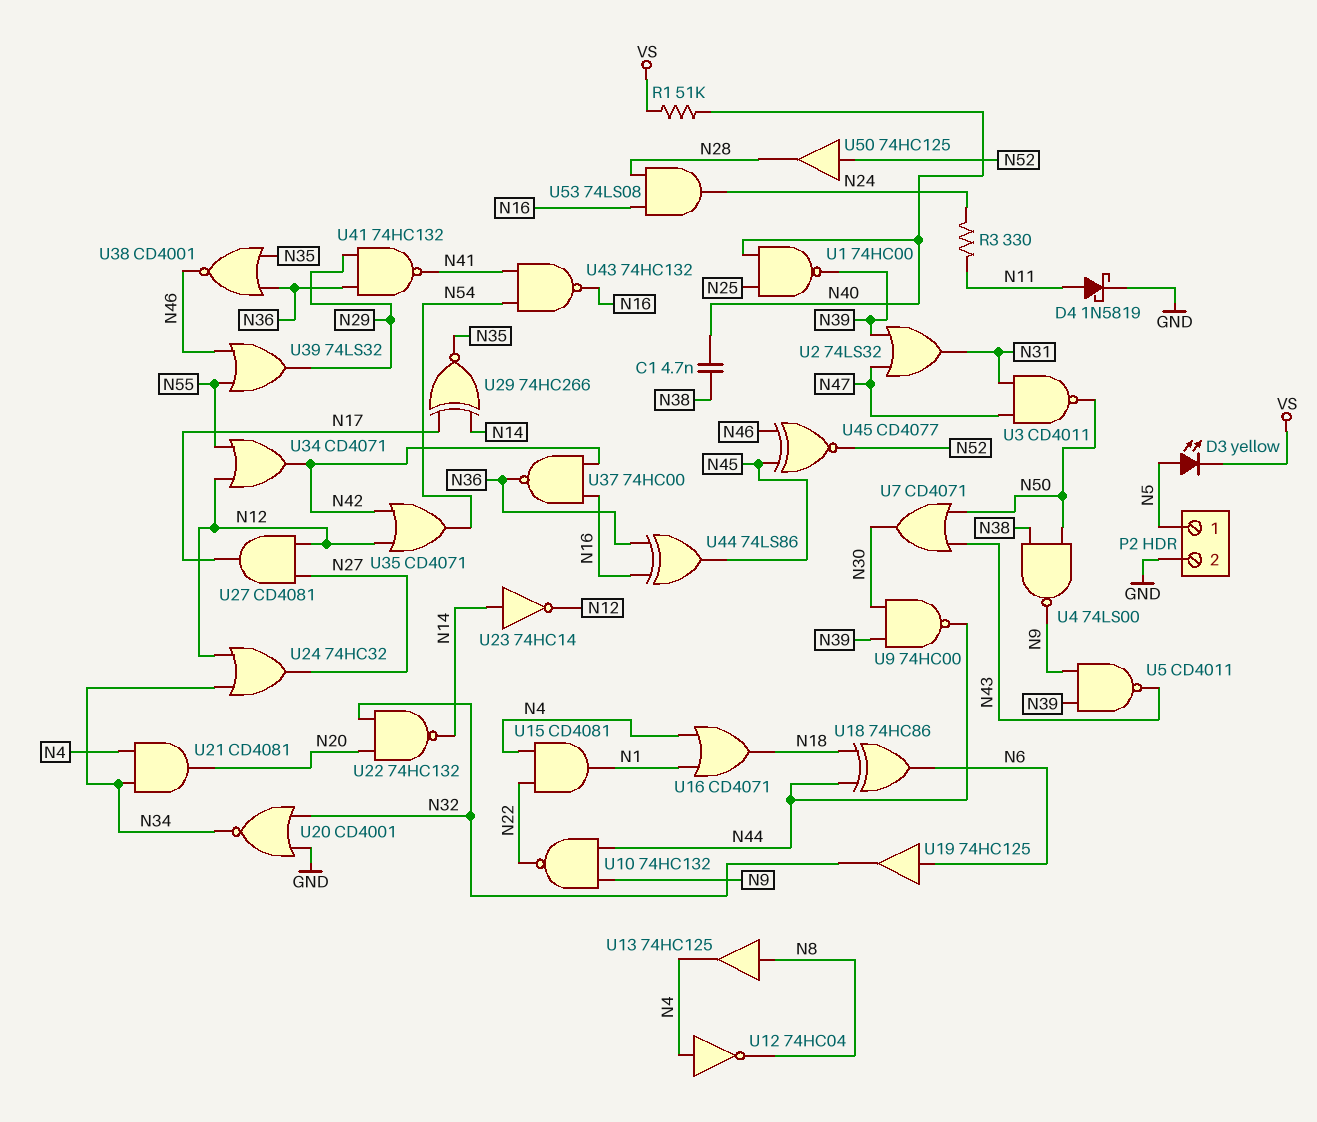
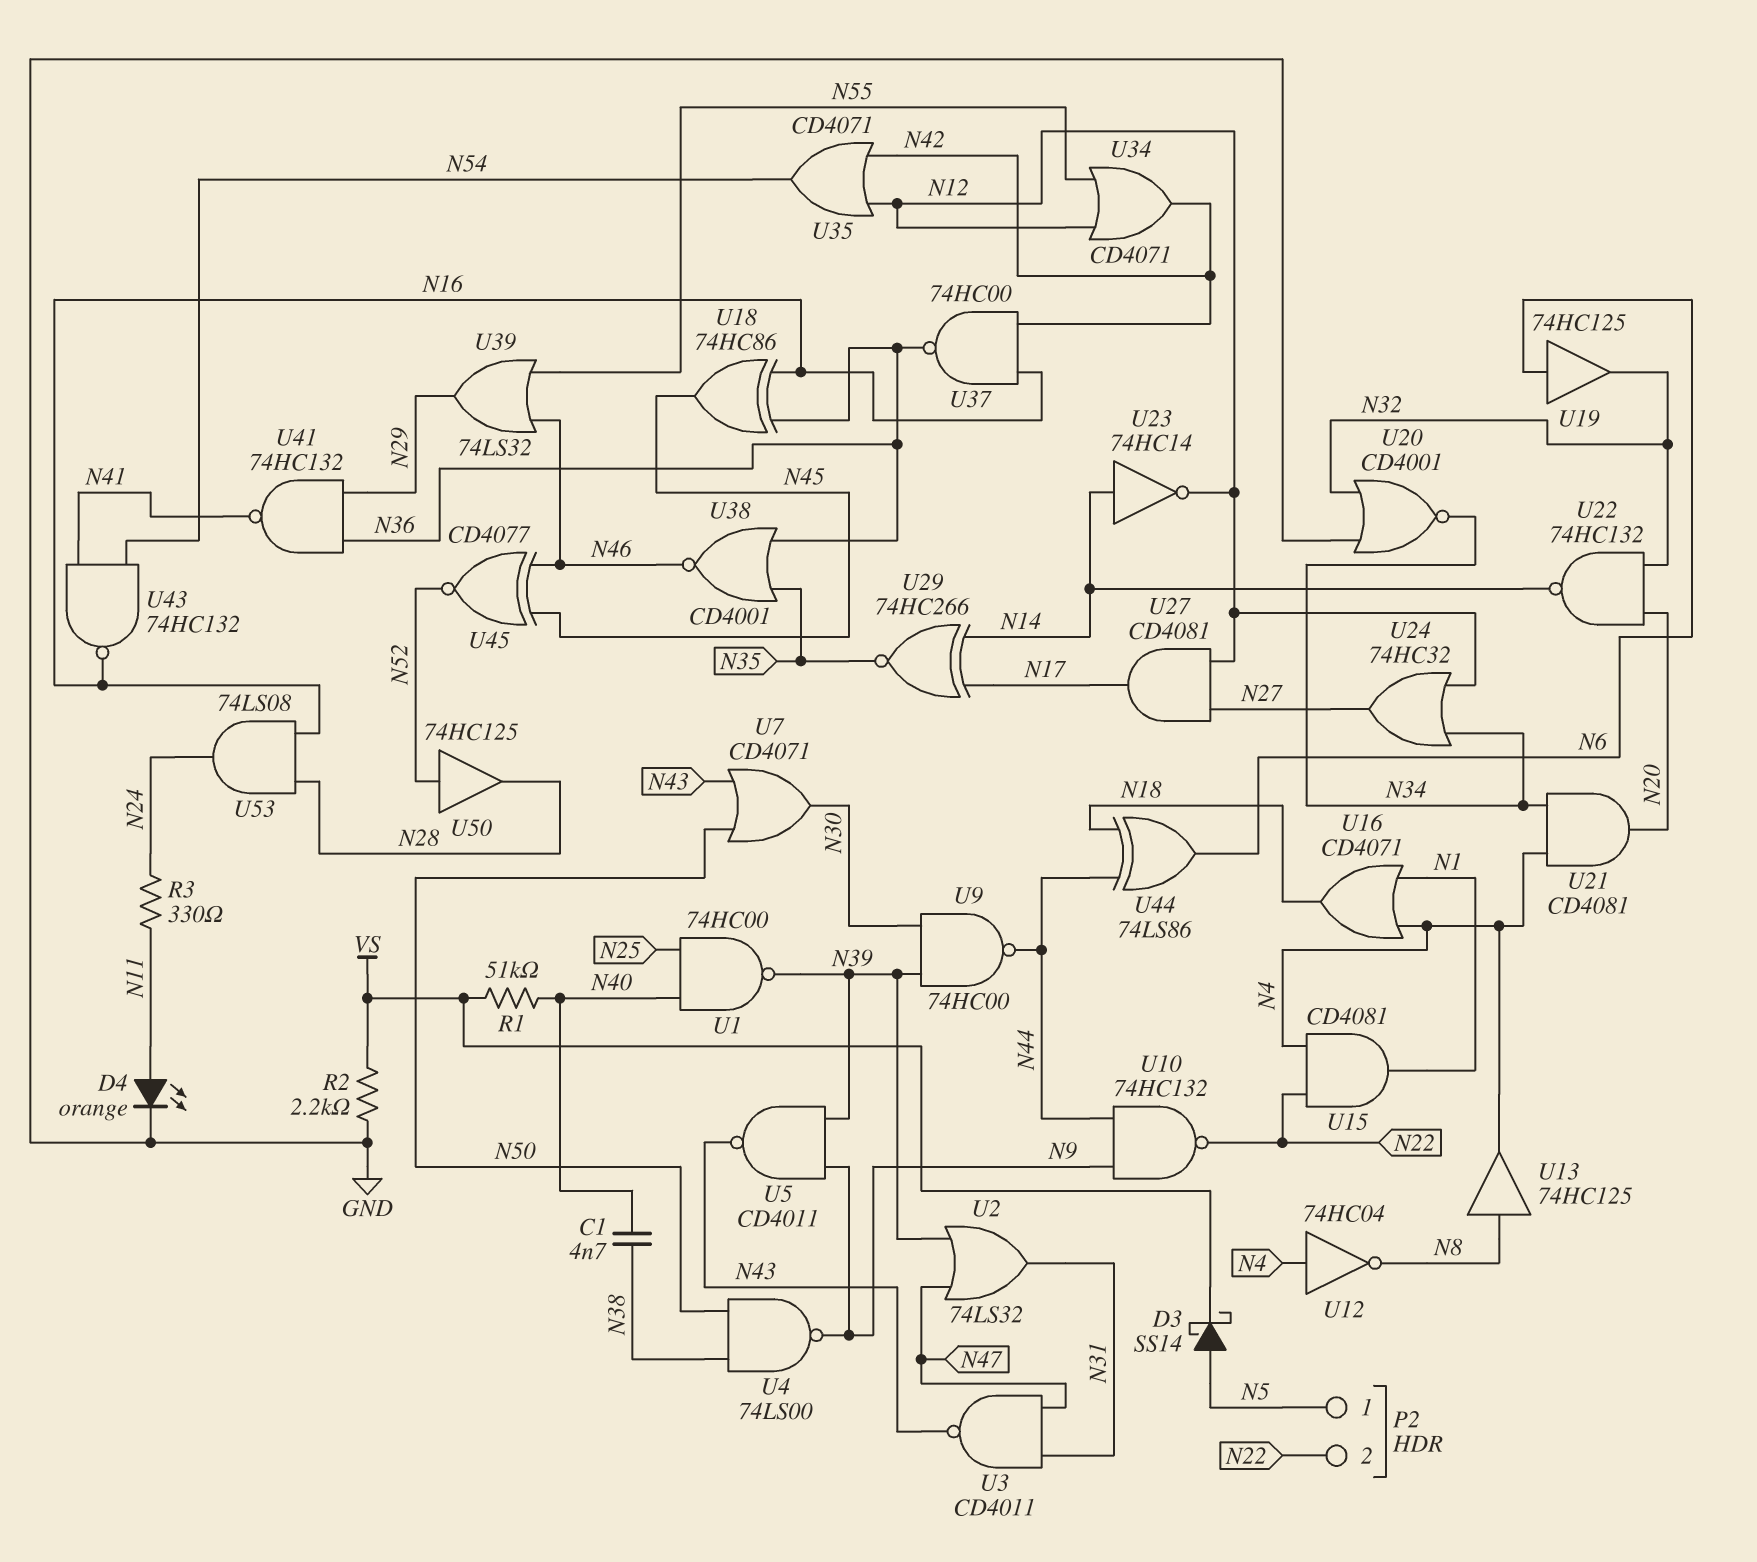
D3: LED yellow (A N5, K VS) -> schottky SS14 (A N5, K VS)
D4: schottky 1N5819 (A N11, K GND) -> LED orange (A N11, K GND)
P2 pin 2: GND -> N22
R2: none -> 2.2k (GND, VS)
U3: NAND CD4011 (in N31, in N47, out N50) -> NAND CD4011 (in N31, in N47, out N43)
U18: XOR 74HC86 (in N18, in N44, out N6) -> XOR 74HC86 (in N16, in N36, out N45)
U44: XOR 74LS86 (in N16, in N36, out N45) -> XOR 74LS86 (in N18, in N44, out N6)

